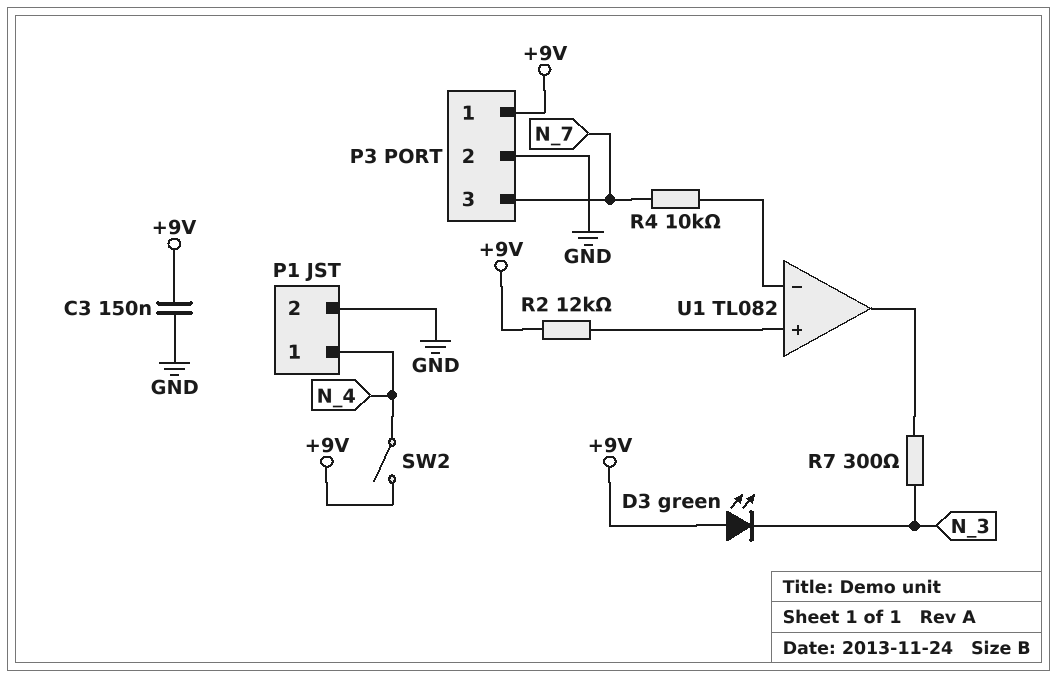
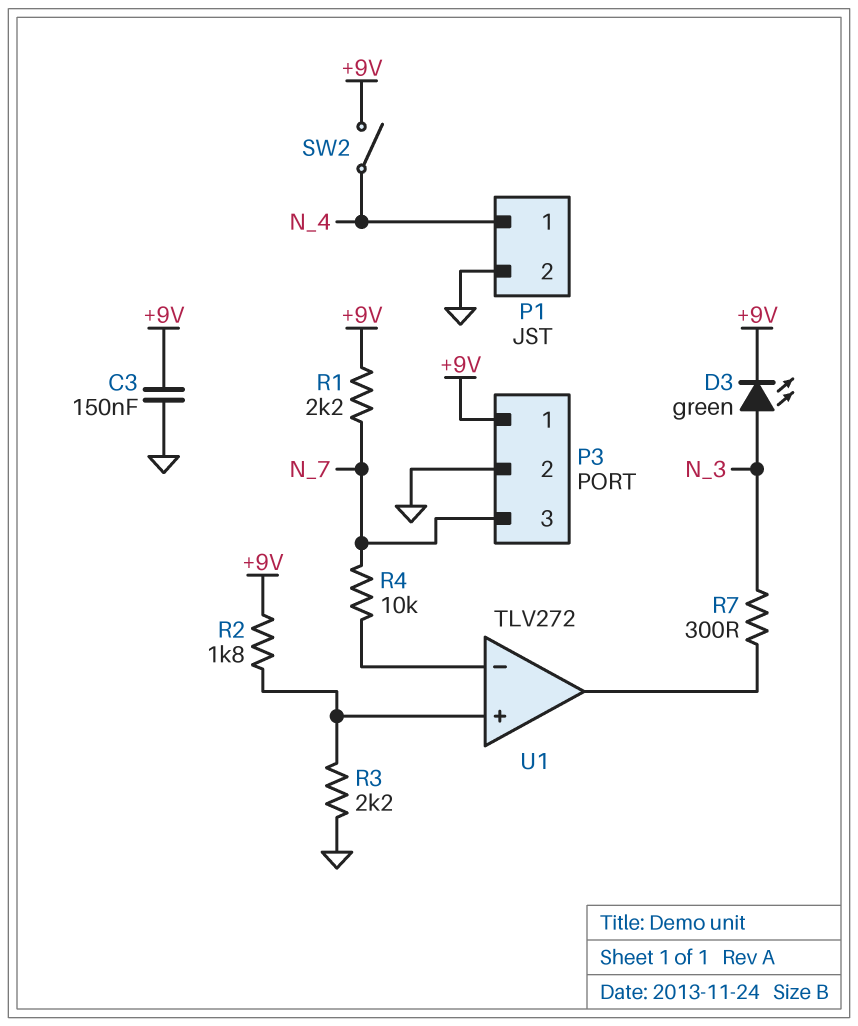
D3: LED green (A +9V, K N_3) -> LED green (A N_3, K +9V)
R1: none -> 2.2k (+9V, N_7)
R2: 12k (+9V, U1/in+) -> 1.8k (+9V, U1/in+)
R3: none -> 2.2k (GND, U1/in+)
U1: TL082 -> TLV272

